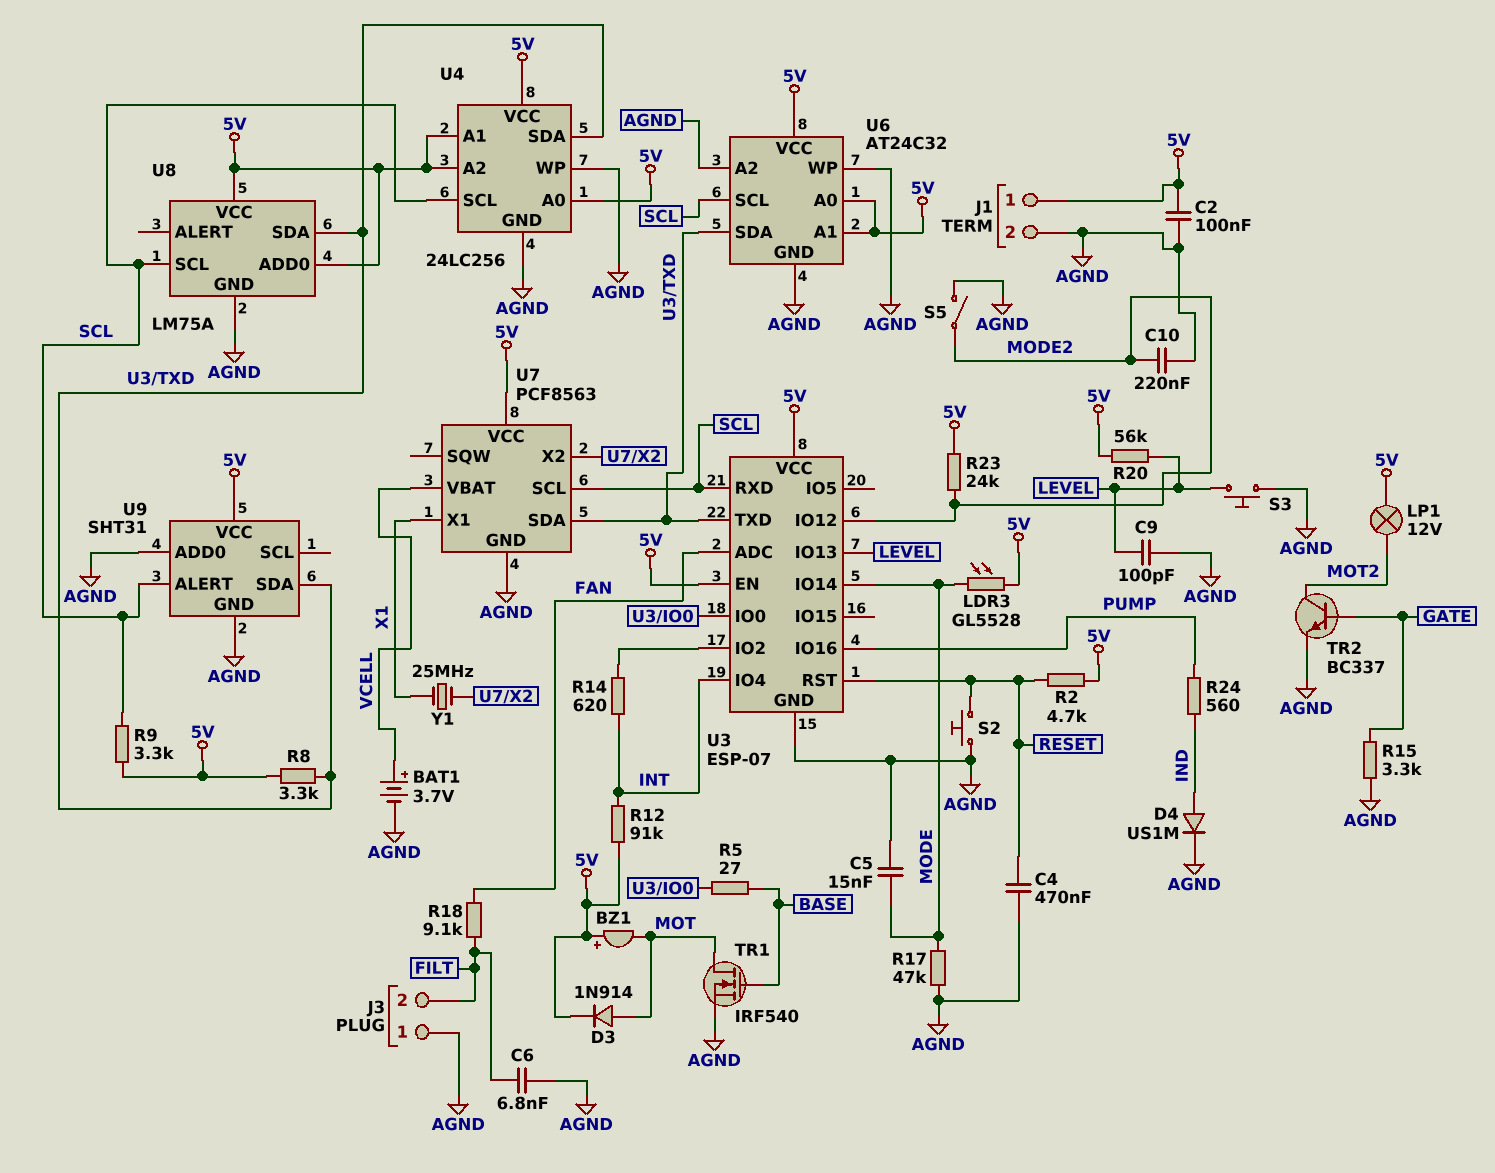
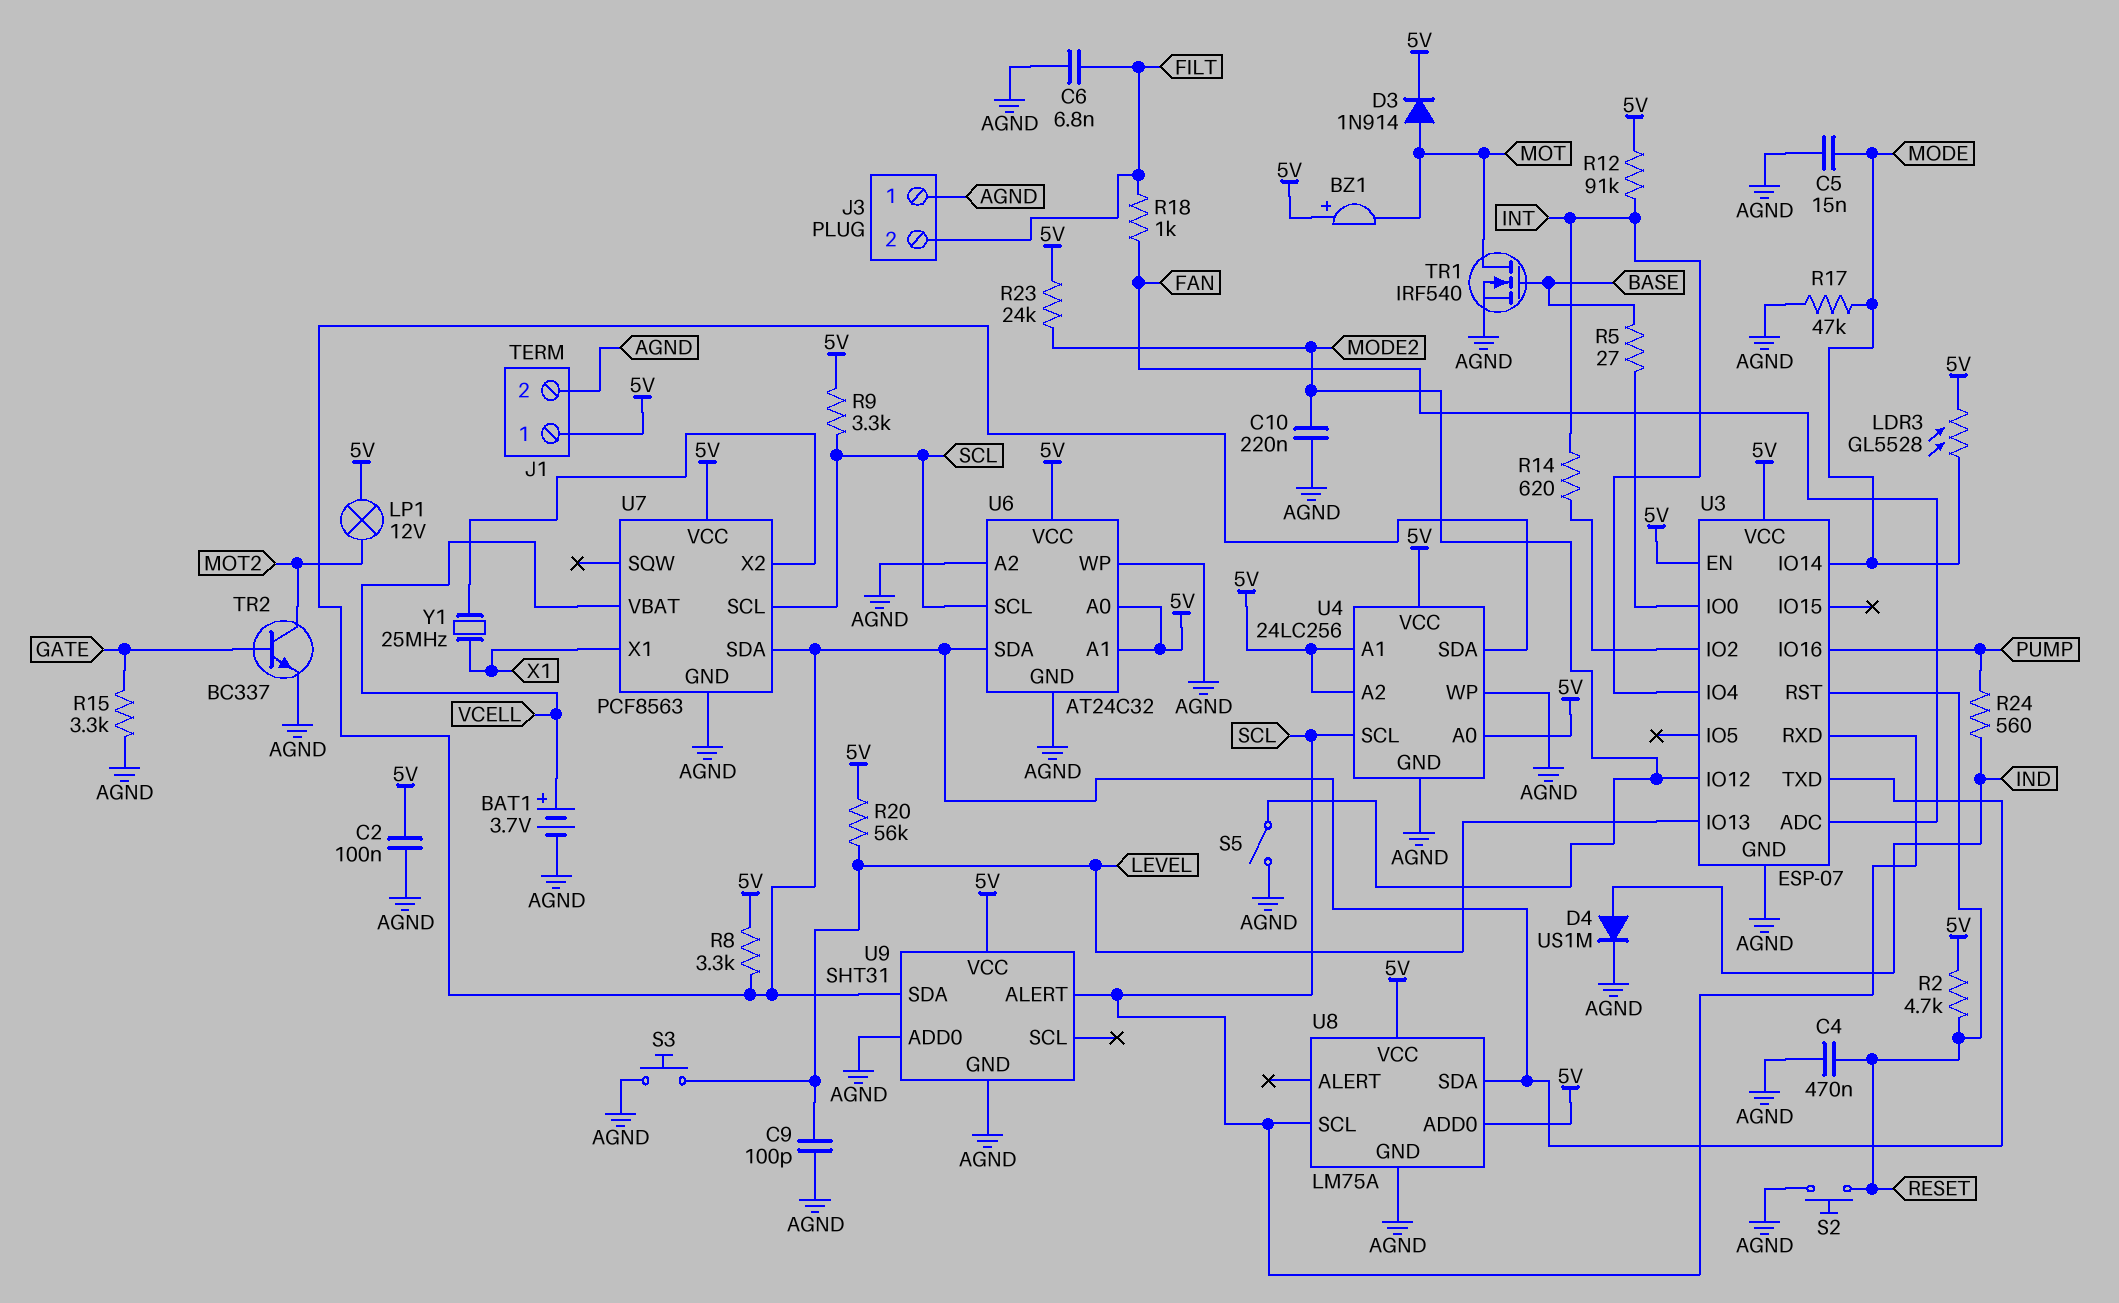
R18: 9.1k (FAN, FILT) -> 1k (FAN, FILT)

